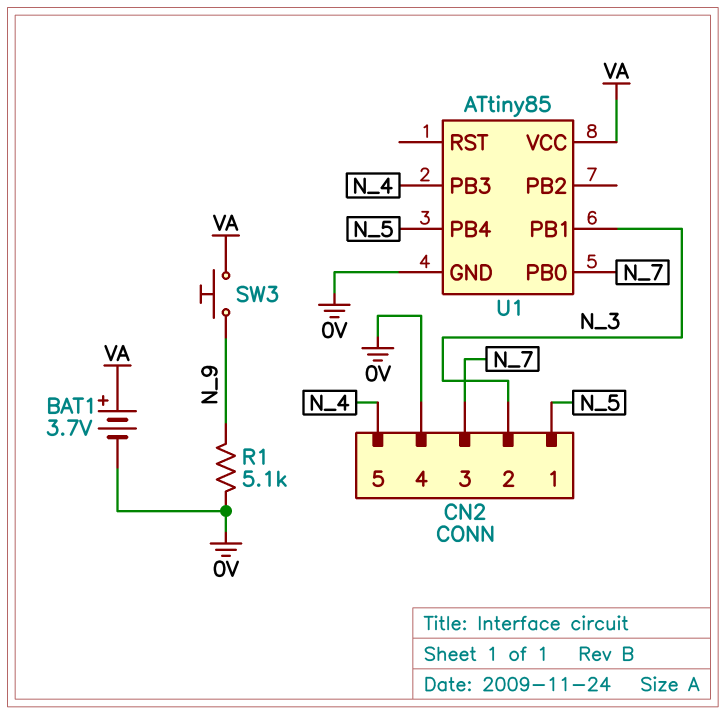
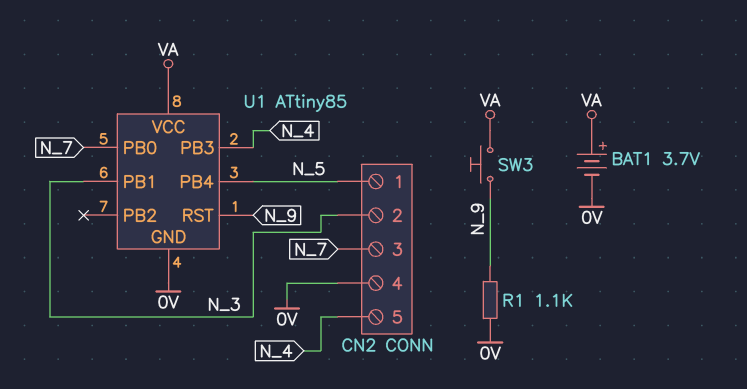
R1: 5.1k (0V, N_9) -> 1.1k (0V, N_9)
U1 pin RST: none -> N_9

